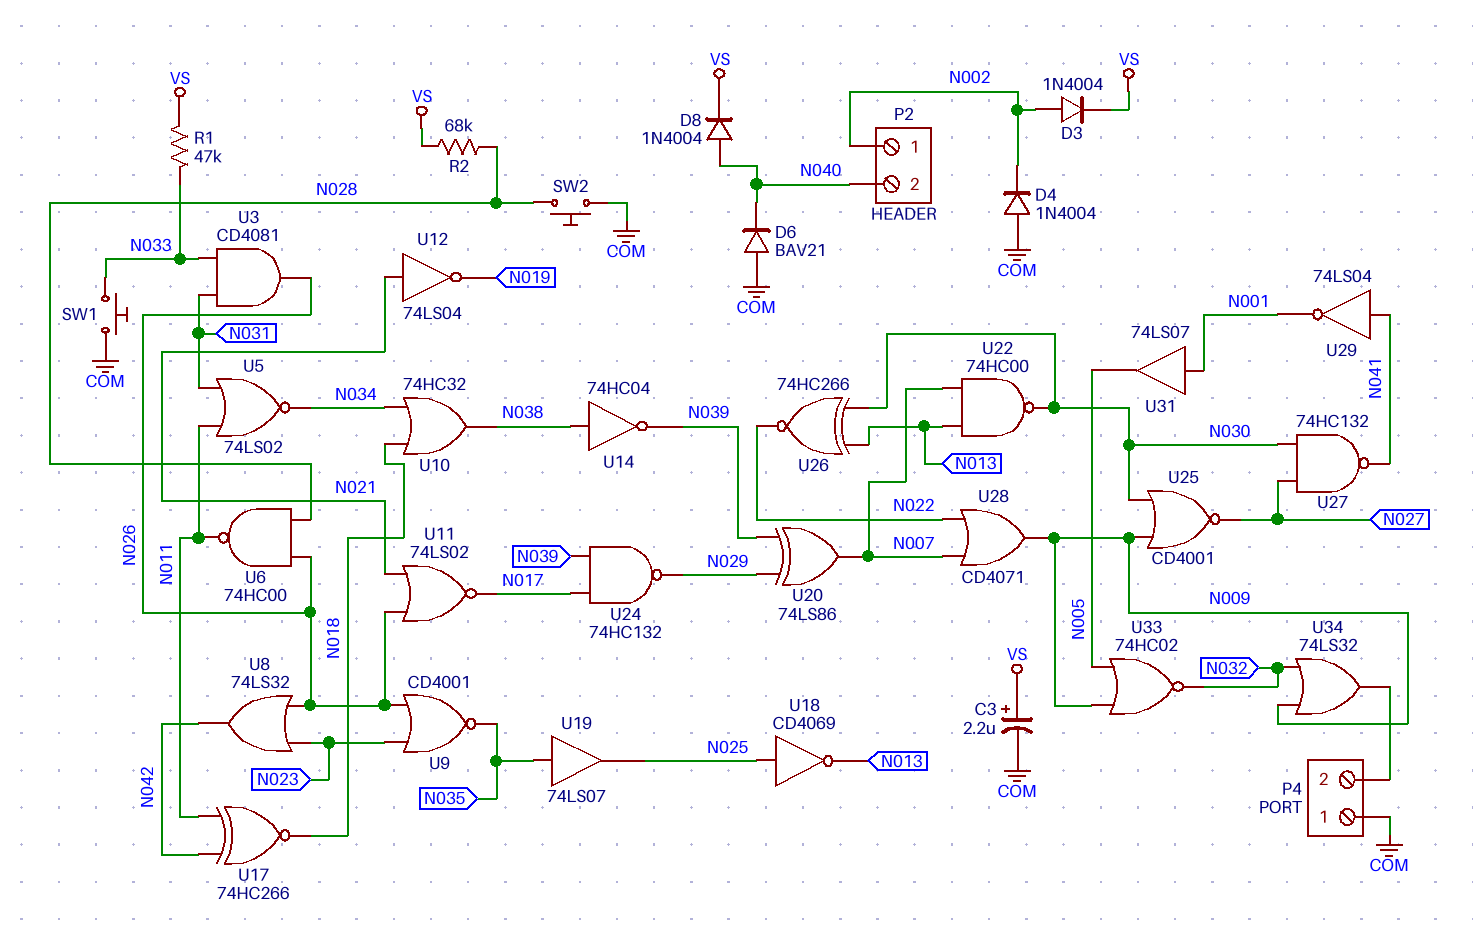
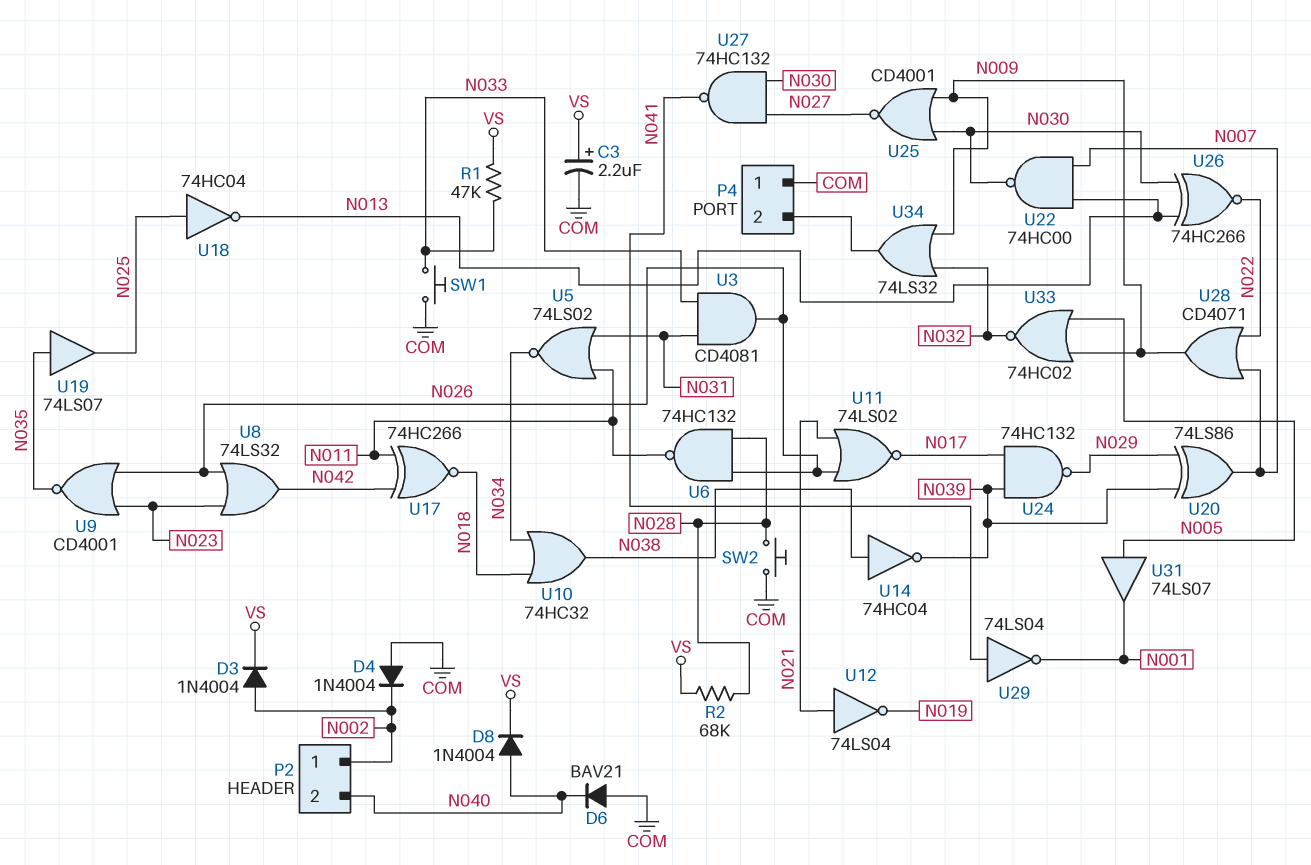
U6: NAND 74HC00 (in N026, in N028, out N011) -> NAND 74HC132 (in N026, in N028, out N011)
U18: NOT CD4069 (in N025, out N013) -> NOT 74HC04 (in N025, out N013)
U31: buffer 74LS07 (in N001, out N005) -> buffer 74LS07 (in N005, out N001)

